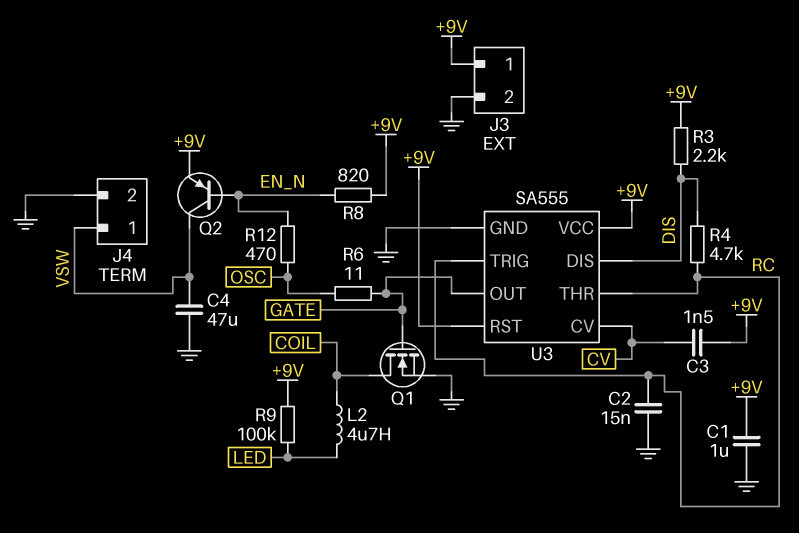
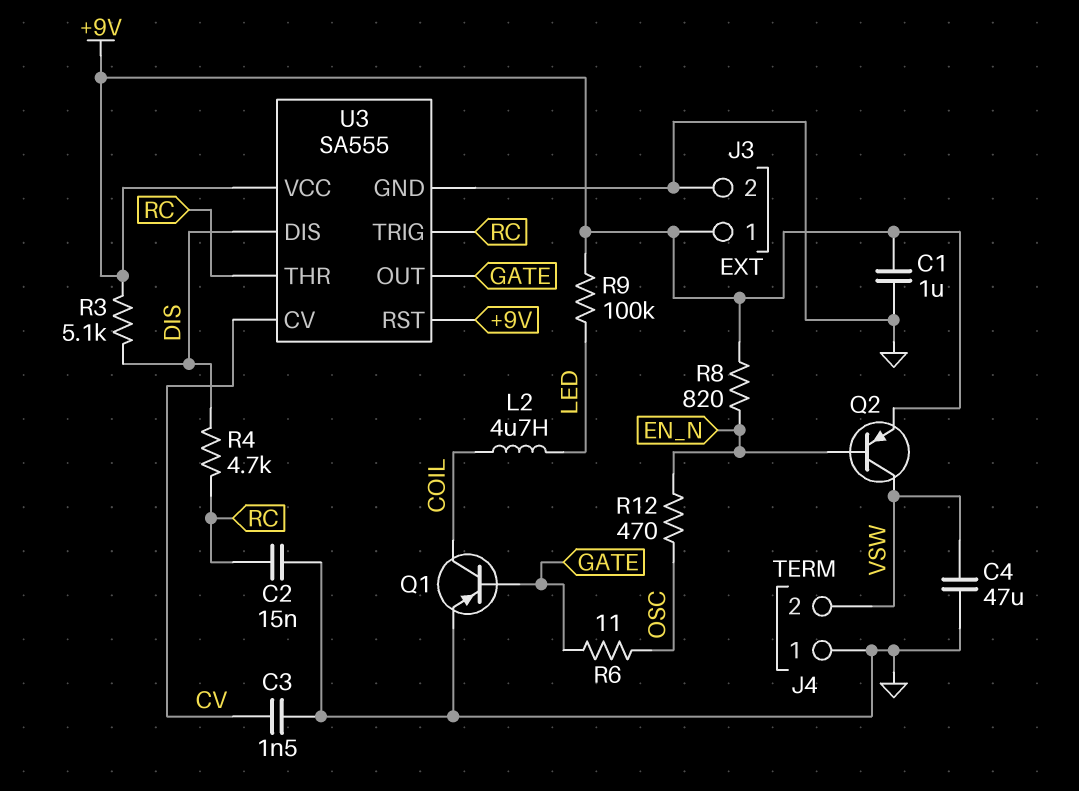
C3: 1.5nF (+9V, CV) -> 1.5nF (CV, GND)
J4 pin 1: VSW -> GND
J4 pin 2: GND -> VSW
Q1: NMOS (G GATE, D COIL, S GND) -> PNP (B GATE, C COIL, E GND)
R3: 2.2k (+9V, DIS) -> 5.1k (+9V, DIS)

